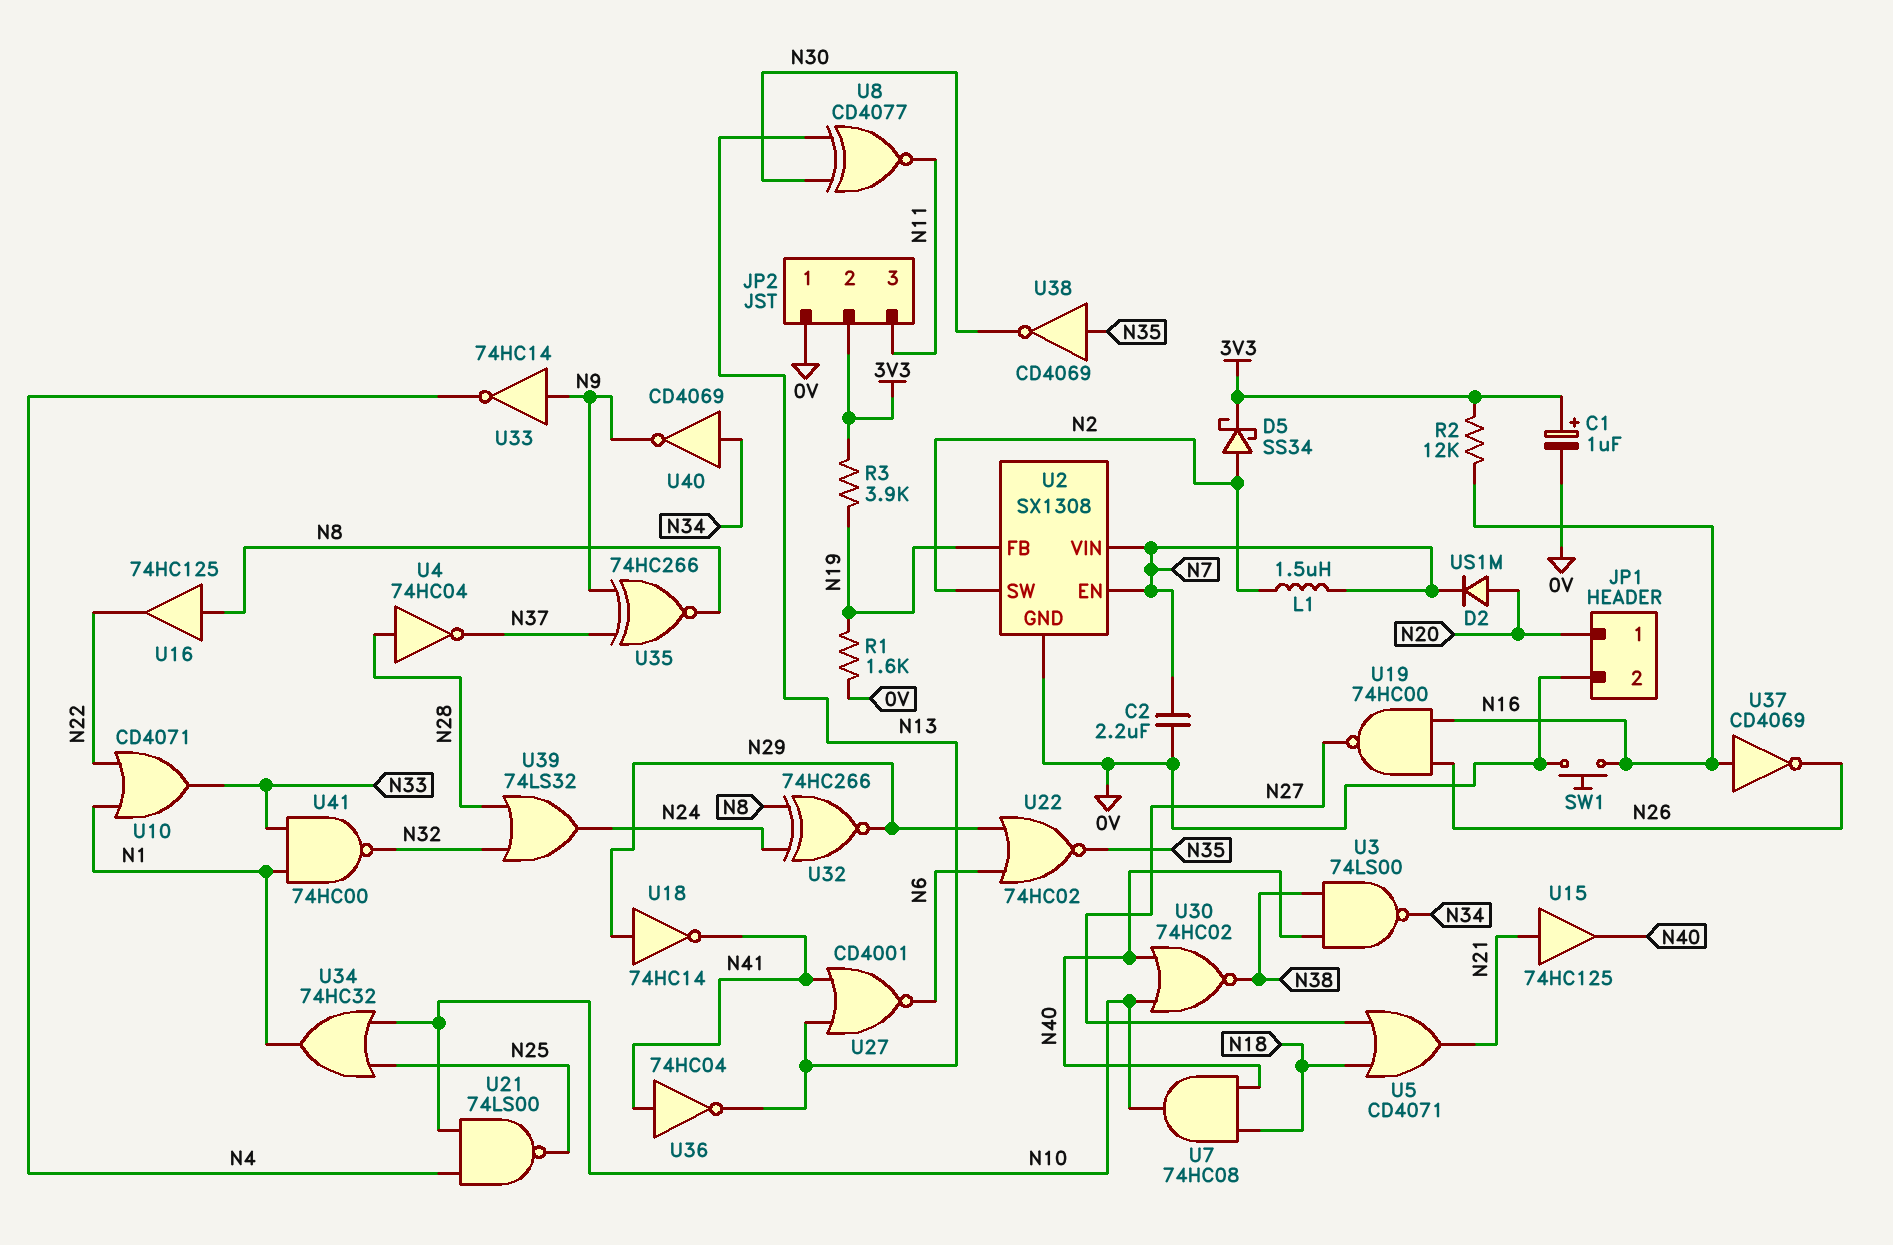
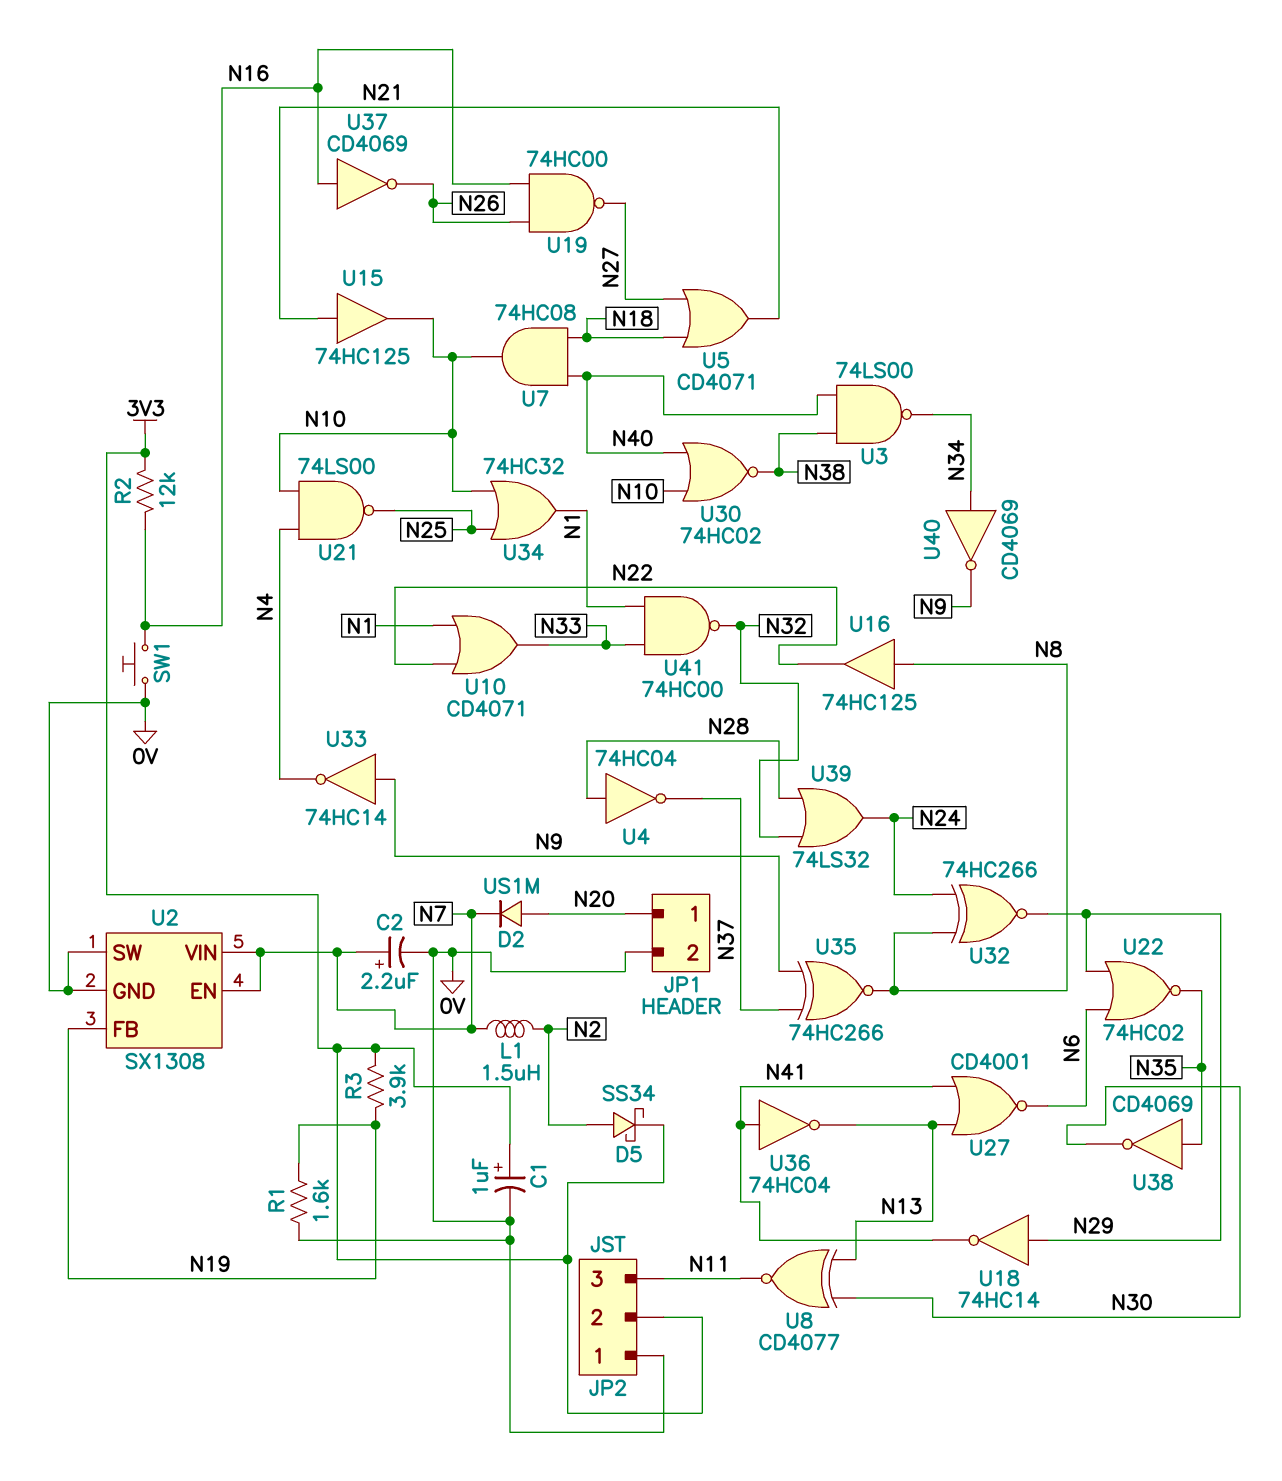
C2: 2.2uF (0V, N7) -> 2.2uF (plus N7, minus 0V)
U2 pin SW: N2 -> 0V
U15: buffer 74HC125 (in N21, out N40) -> buffer 74HC125 (in N21, out N10)

